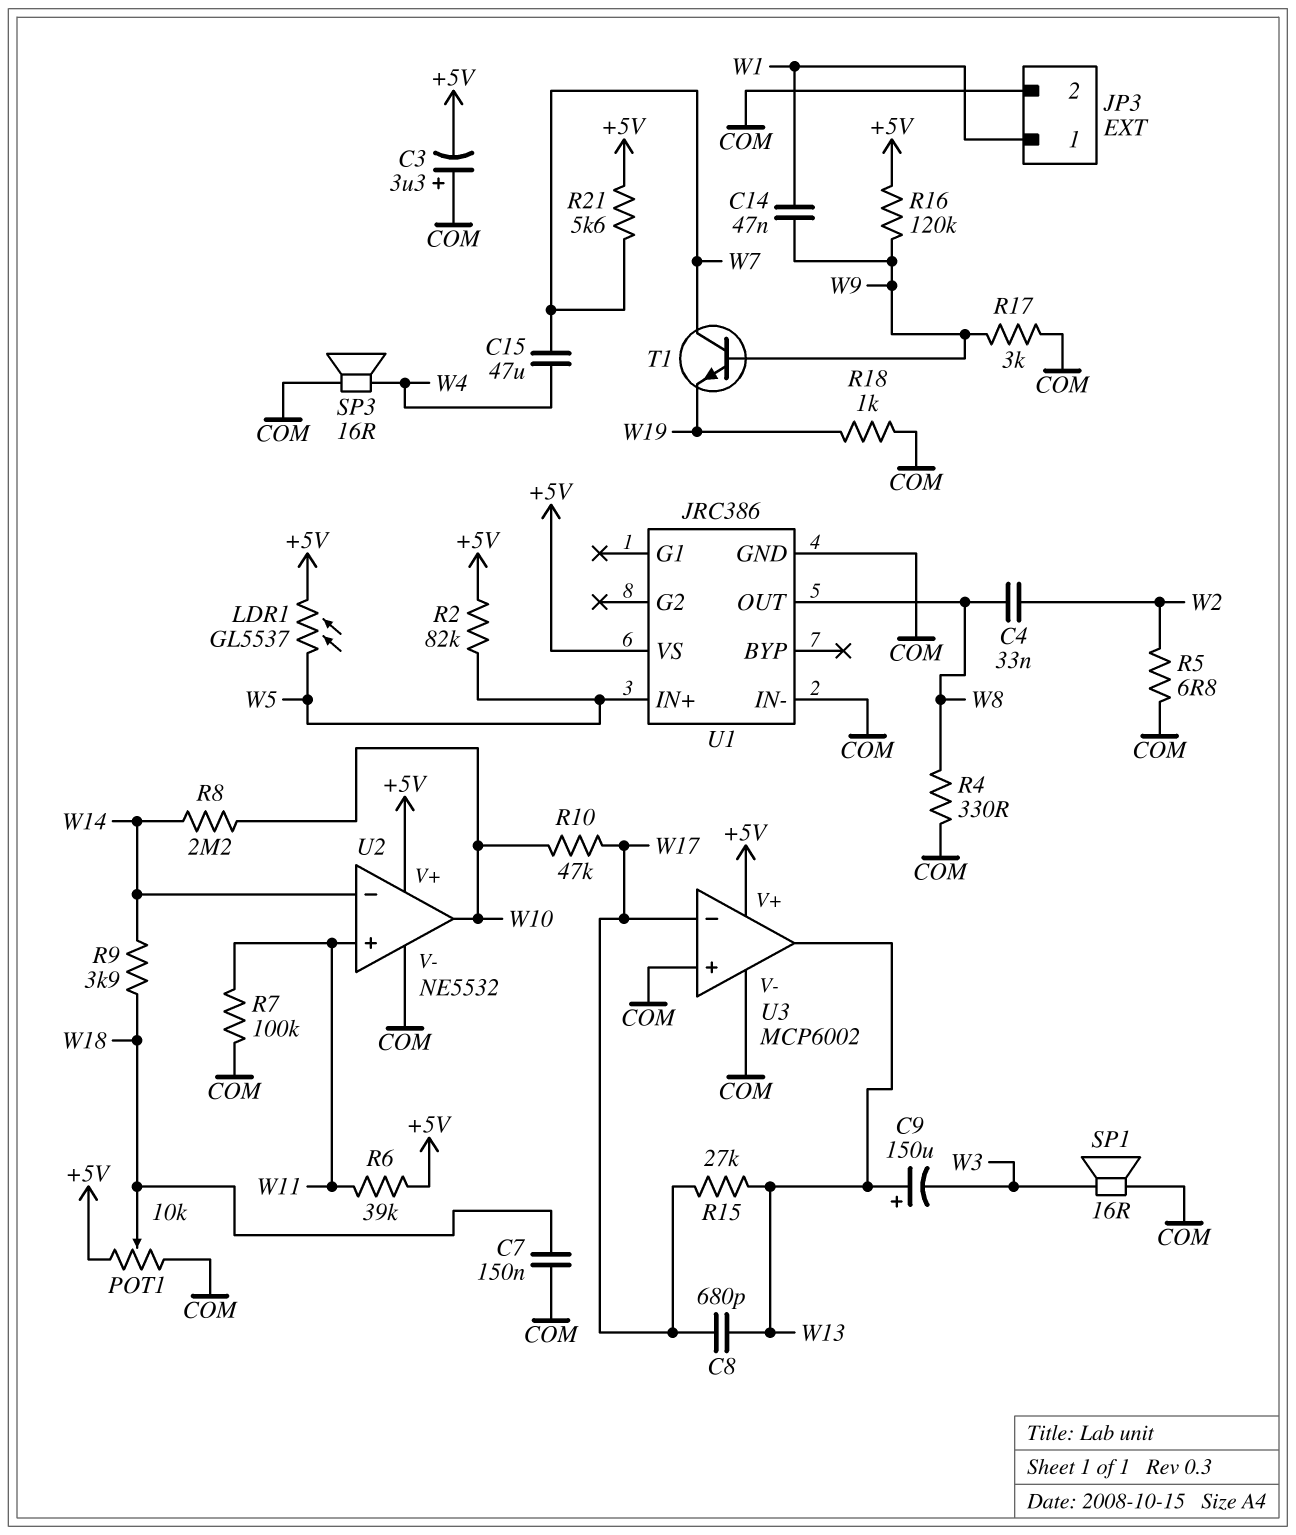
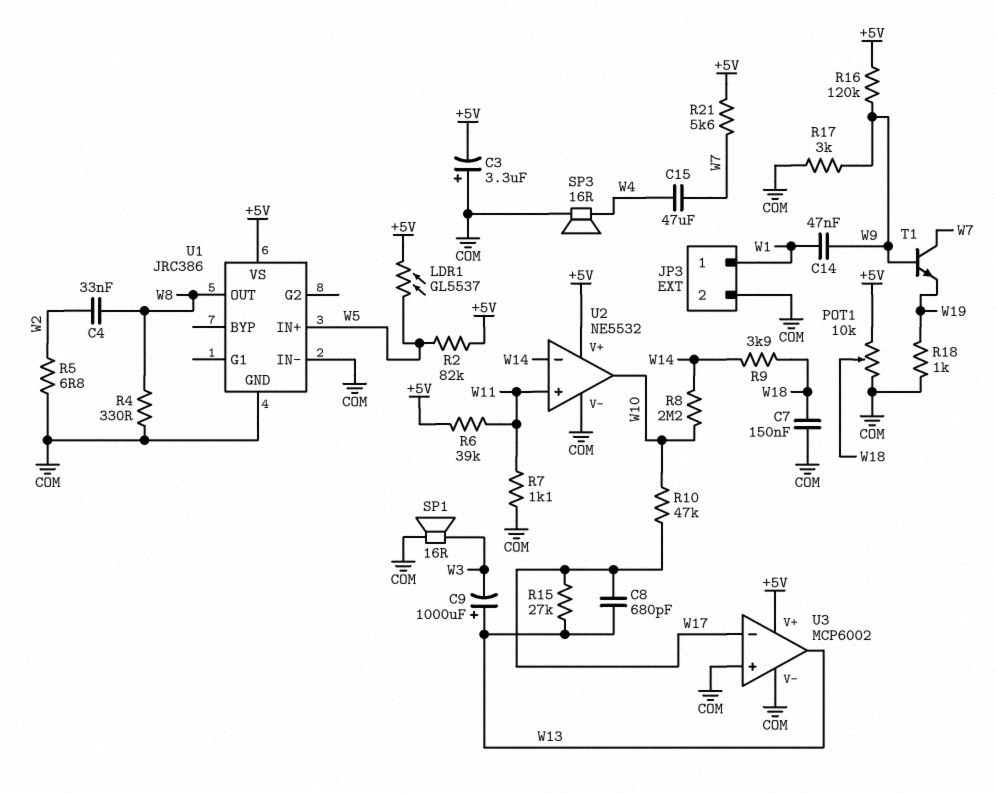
C9: 150uF (plus W13, minus W3) -> 1000uF (plus W13, minus W3)
R7: 100k (COM, W11) -> 1.1k (COM, W11)

